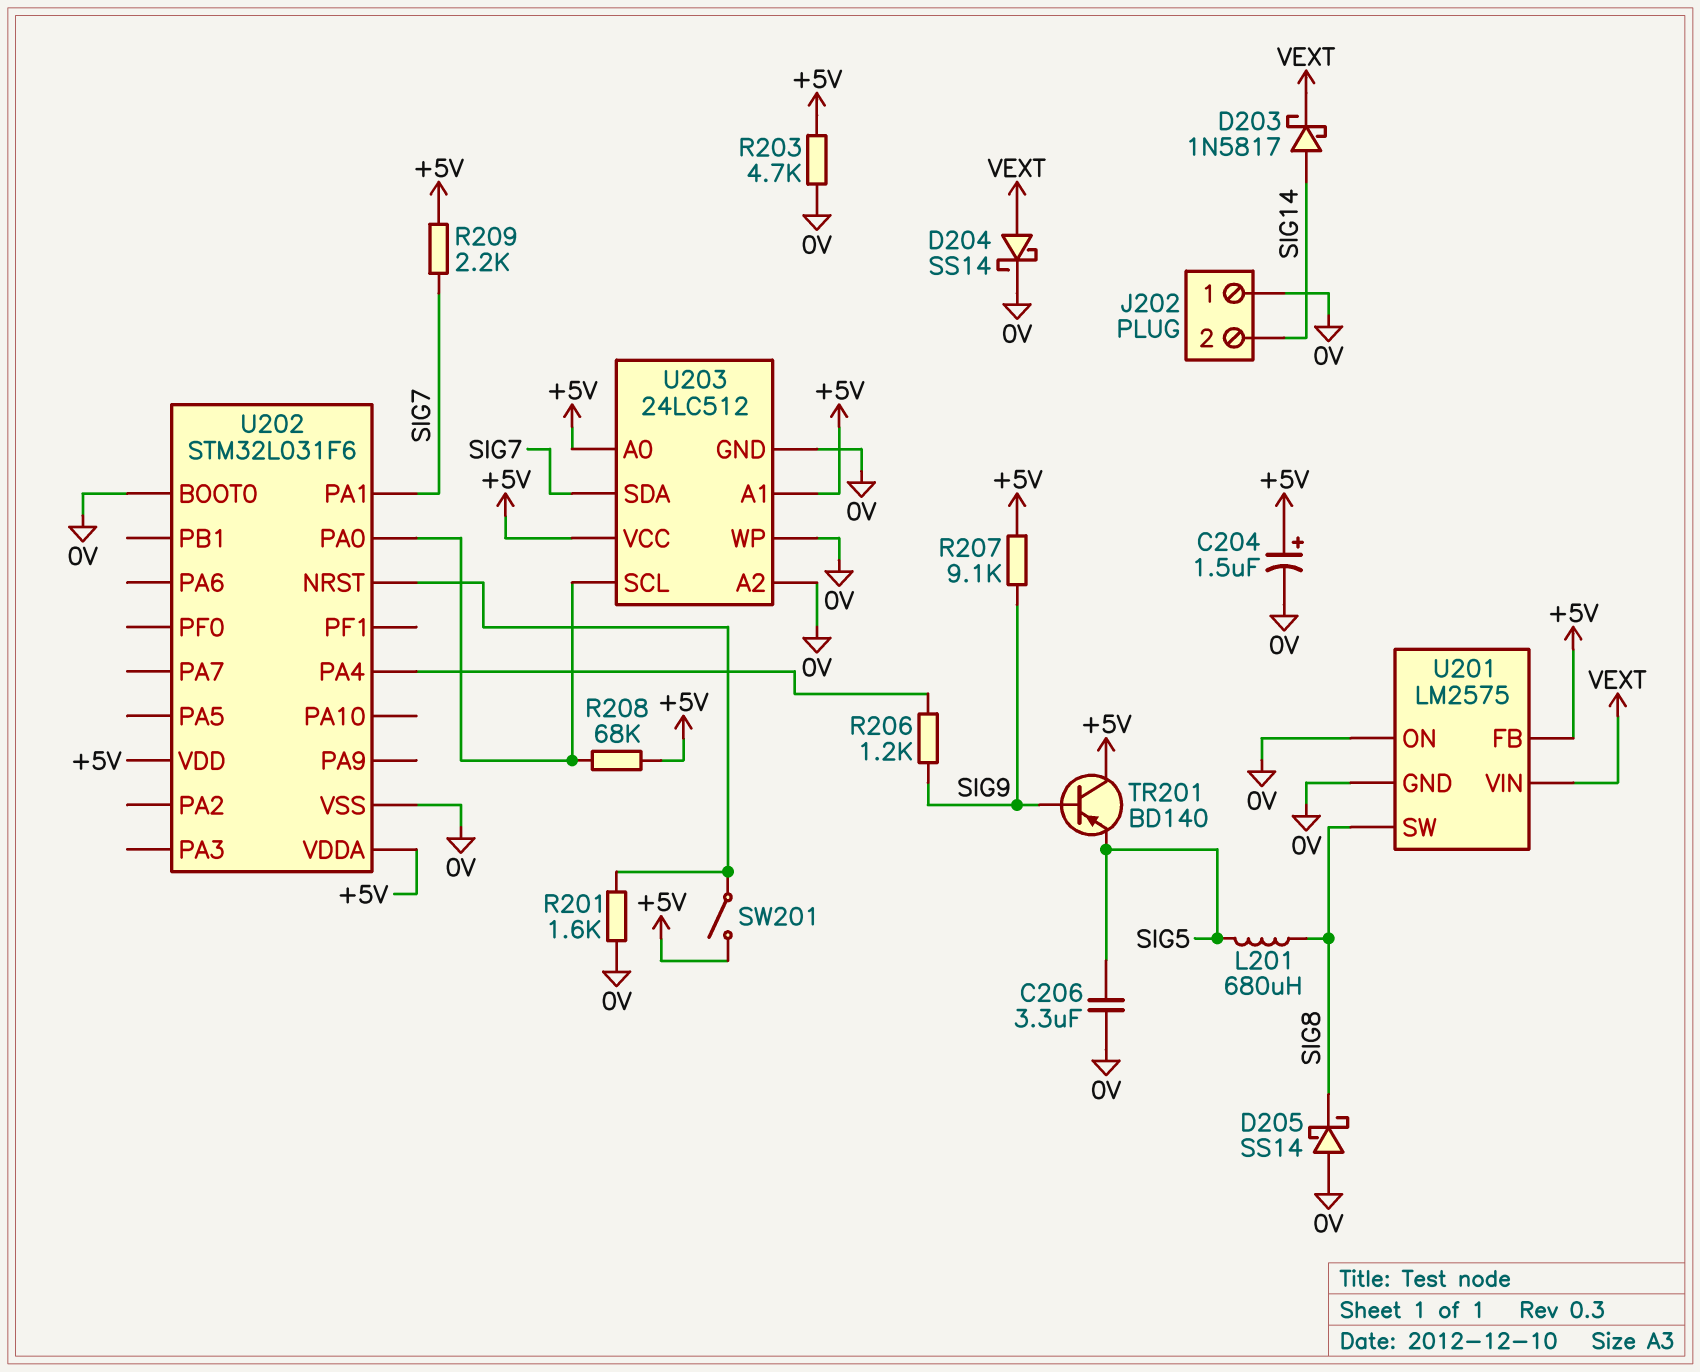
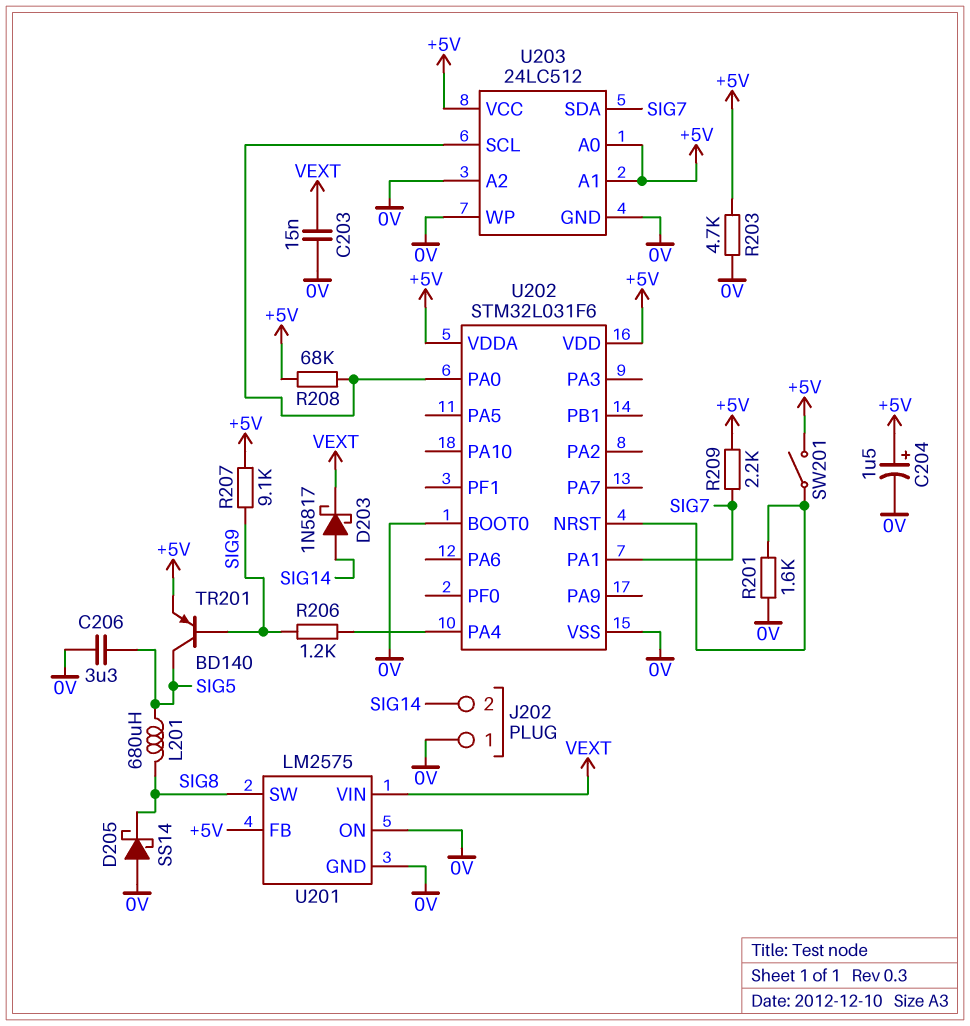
C203: none -> 15nF (0V, VEXT)
D204: schottky SS14 (A VEXT, K 0V) -> none
TR201: PNP BD140 (B SIG9, C +5V, E SIG5) -> PNP BD140 (B SIG9, C SIG5, E +5V)

